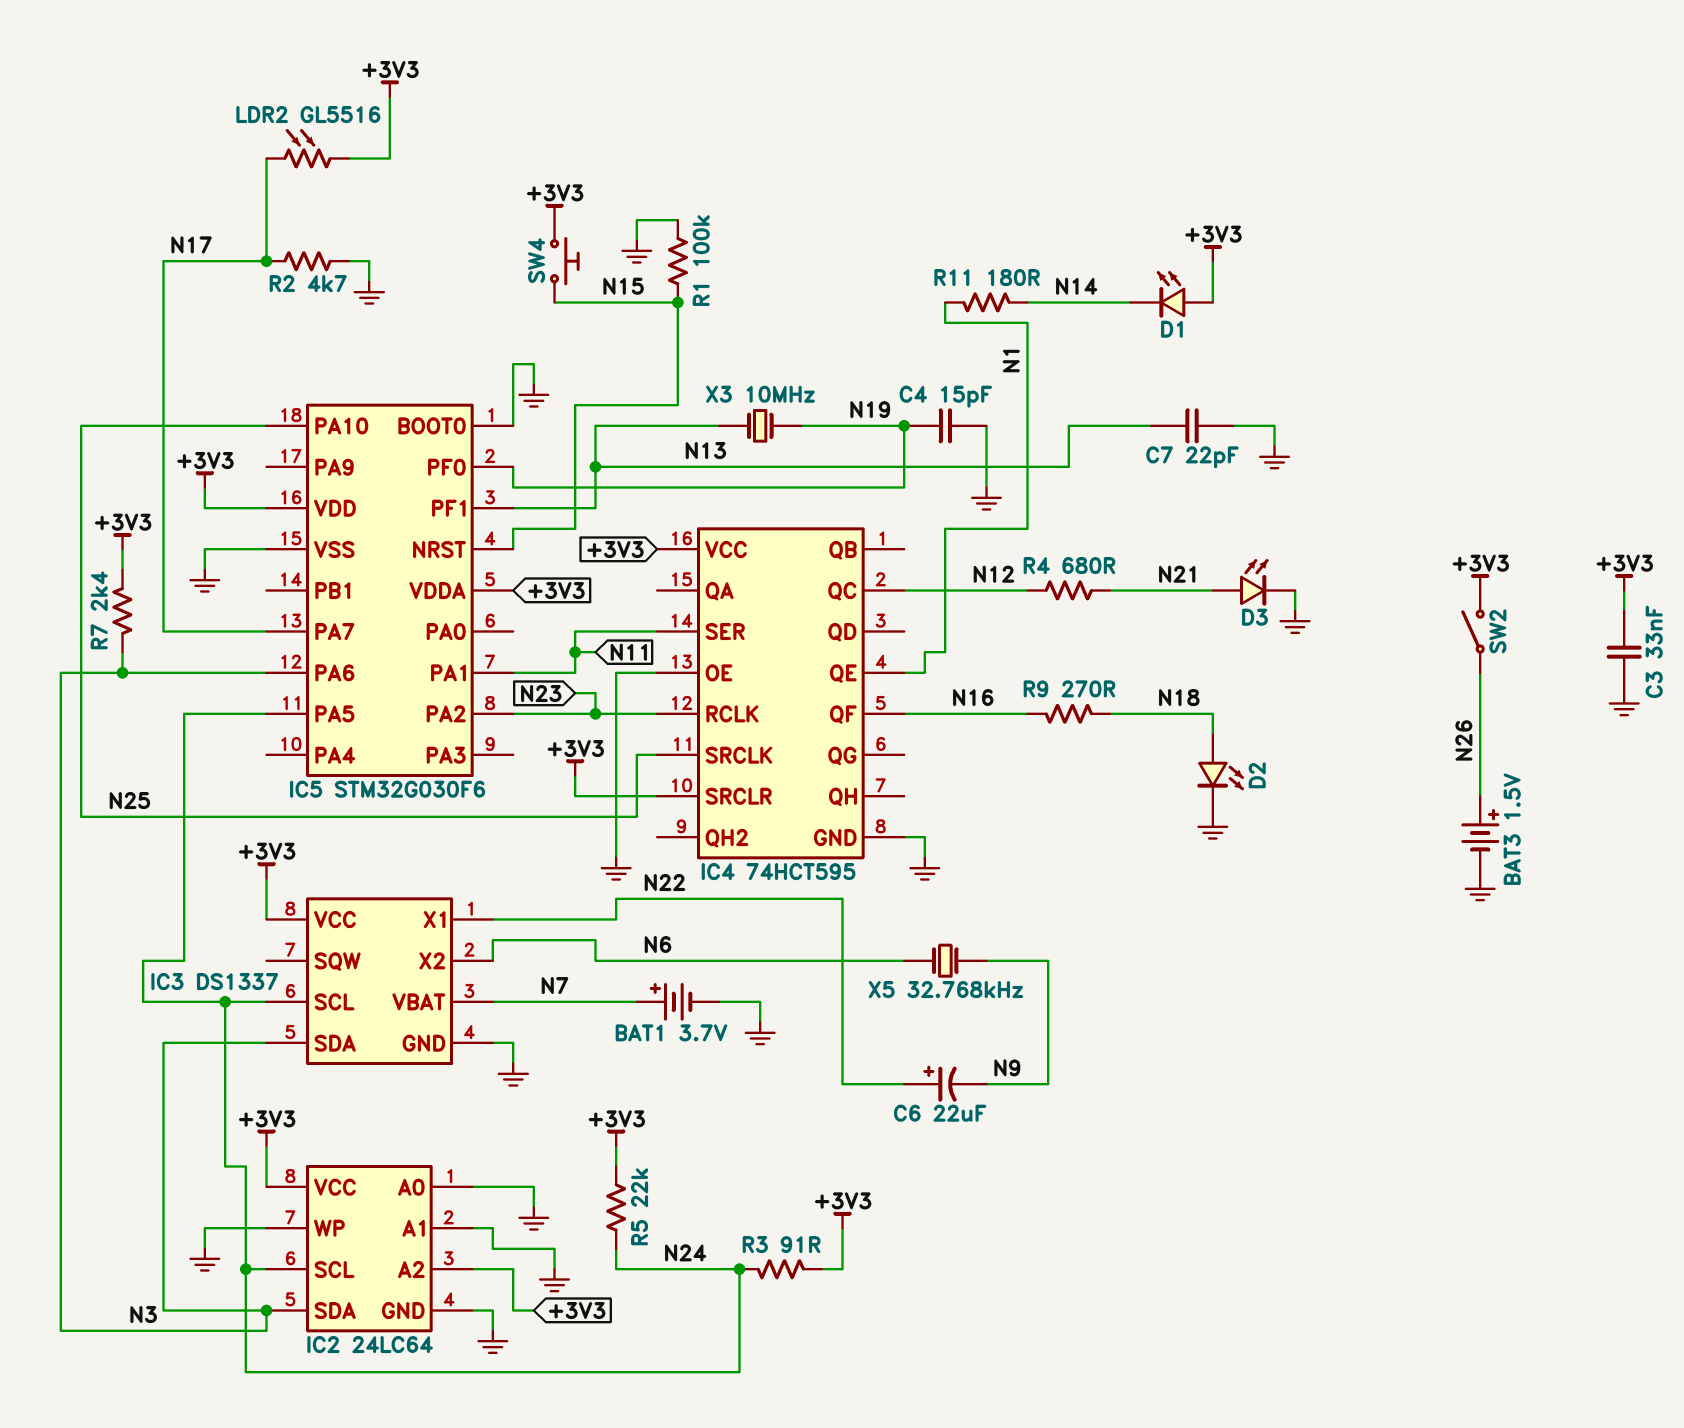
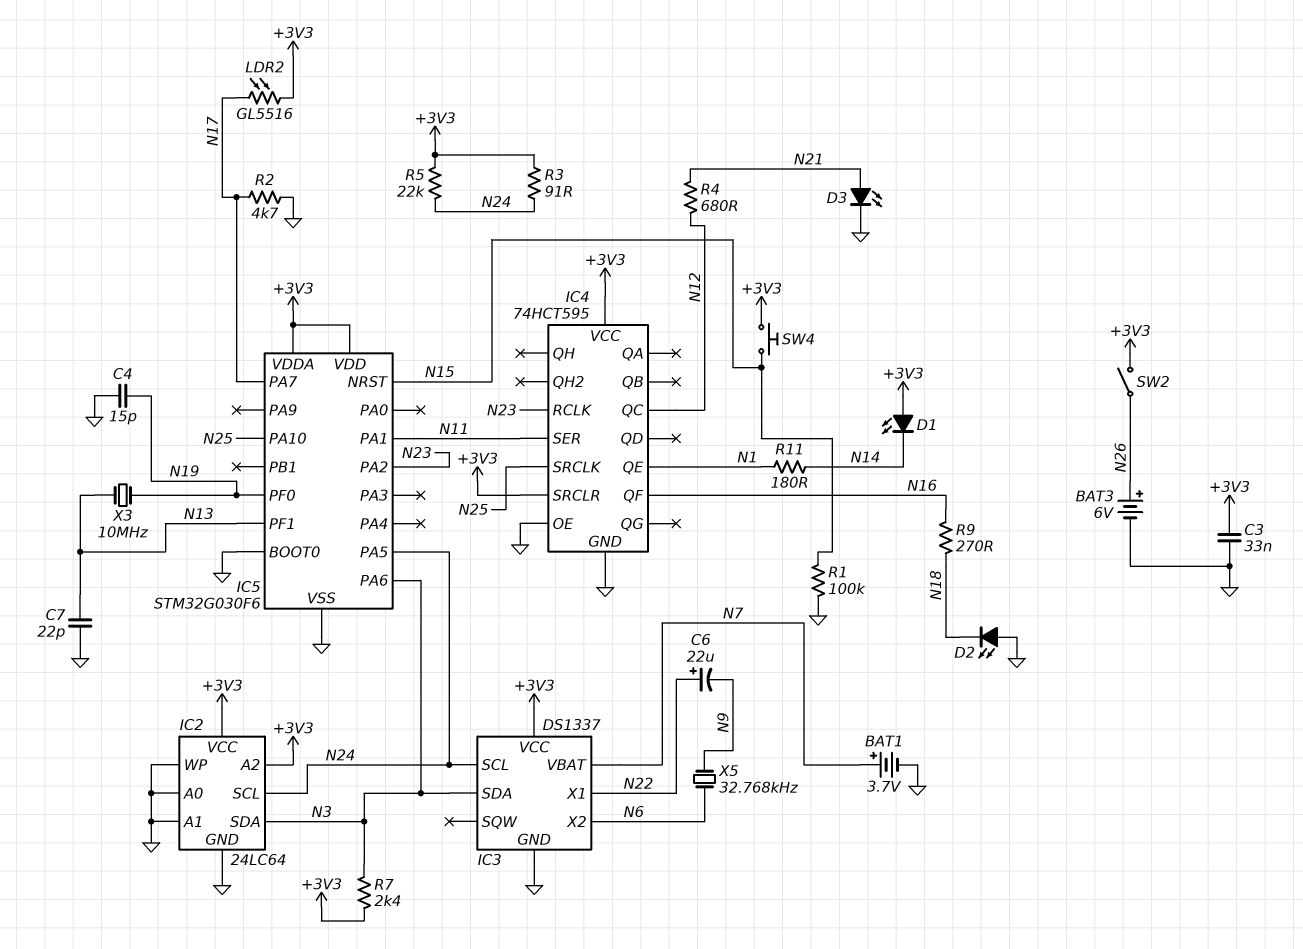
BAT3: 1.5V (plus N26, minus GND) -> 6V (plus N26, minus GND)
D2: LED (A N18, K GND) -> LED (A GND, K N18)

